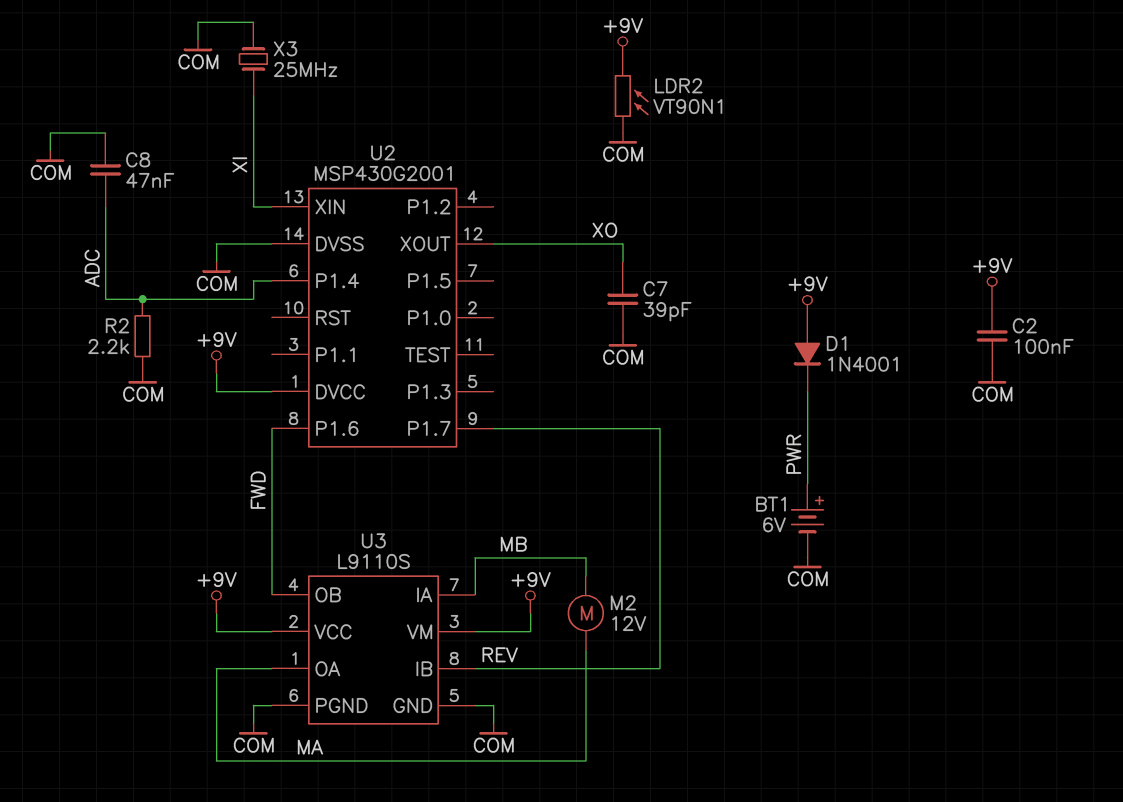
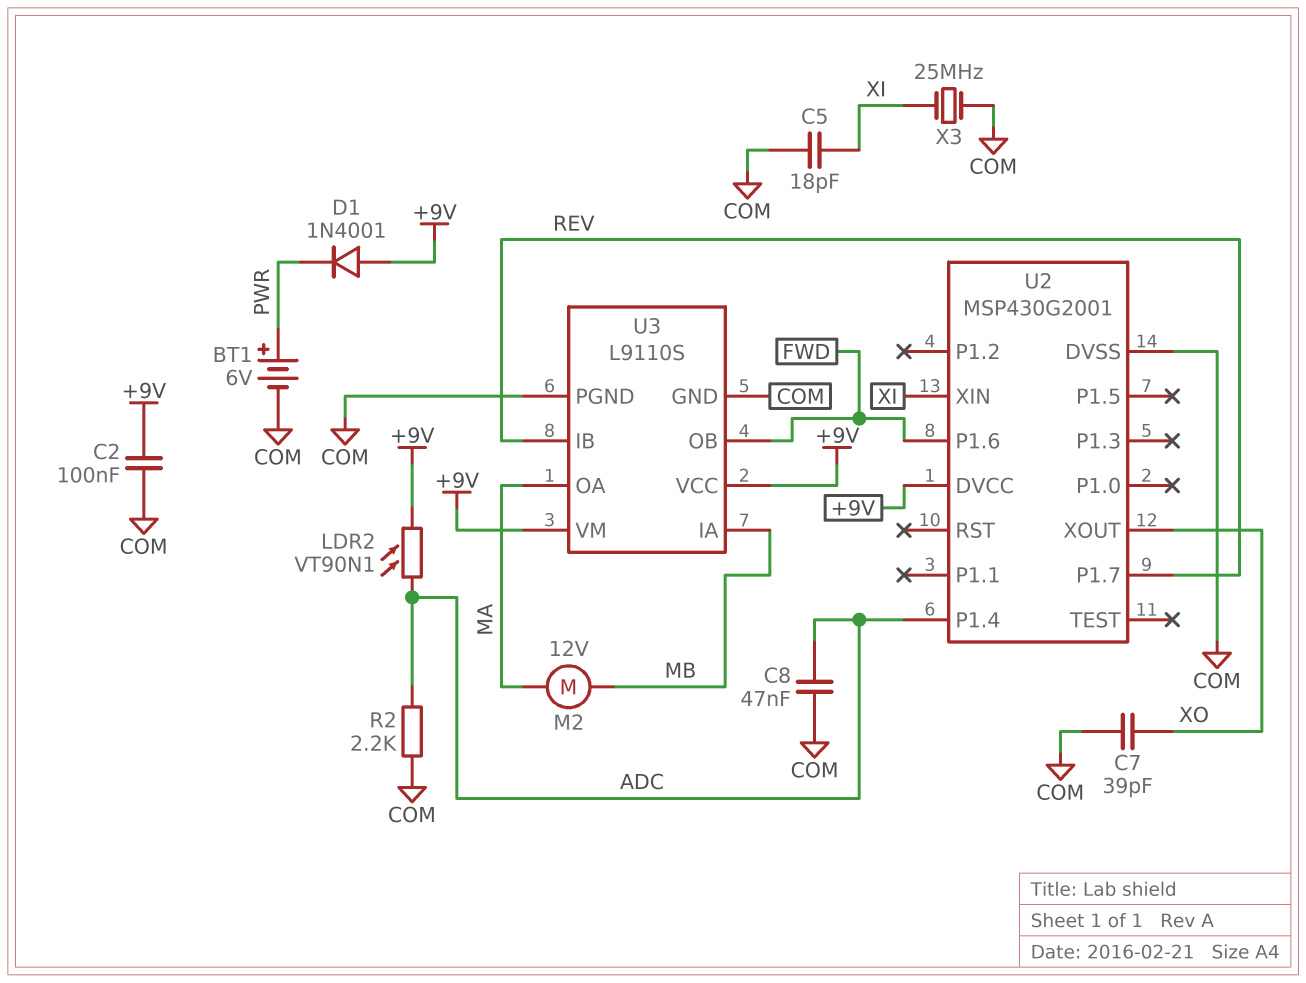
C5: none -> 18pF (COM, XI)
LDR2: VT90N1 (+9V, COM) -> VT90N1 (+9V, ADC)

